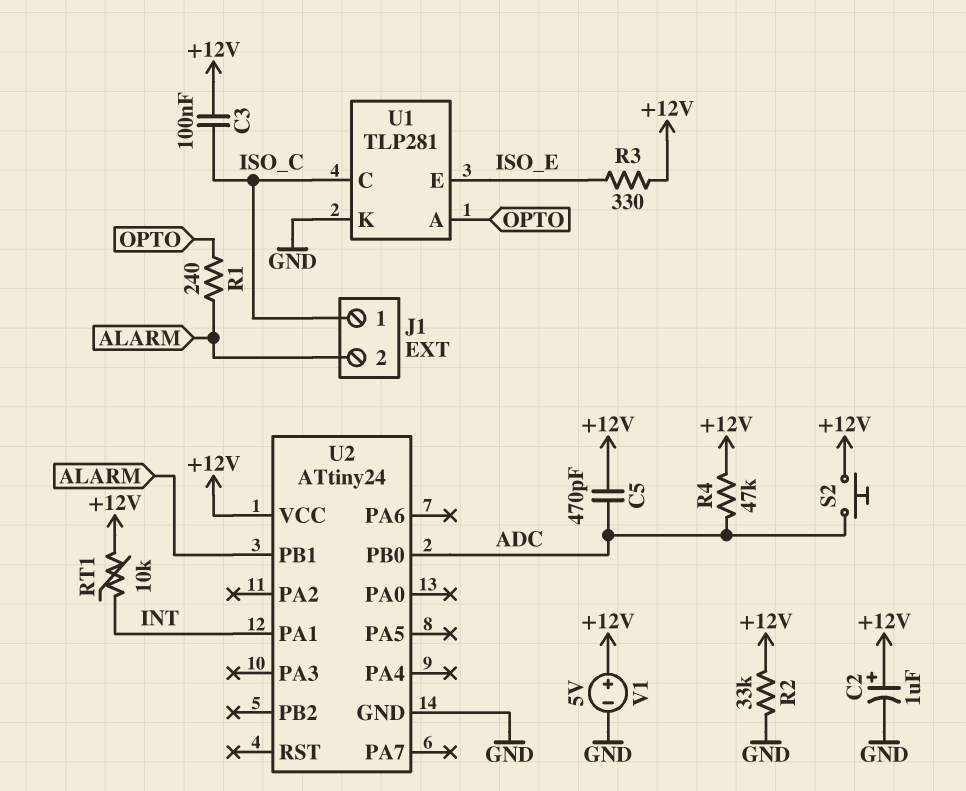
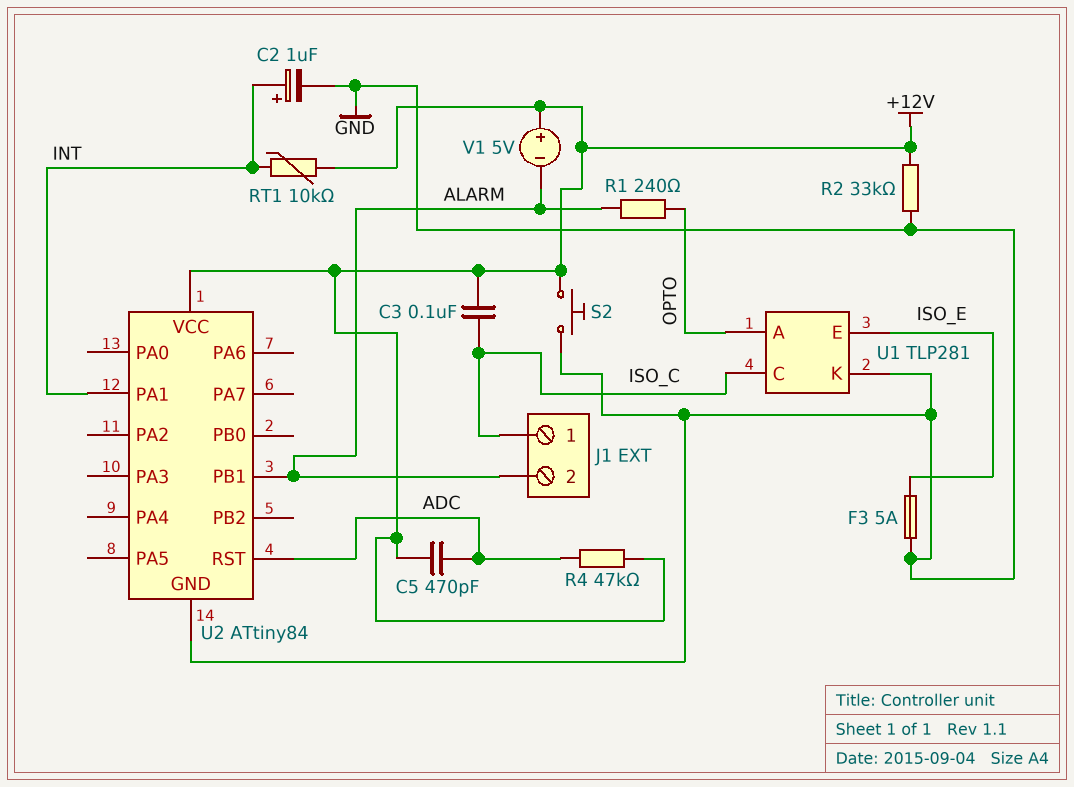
C2: 1uF (plus +12V, minus GND) -> 1uF (plus INT, minus GND)
F3: none -> 5A (GND, ISO_E)
R3: 330 (+12V, ISO_E) -> none
S2: button (+12V, ADC) -> button (+12V, GND)
U2: ATtiny24 -> ATtiny84
U2 pin PB0: ADC -> none
U2 pin RST: none -> ADC
V1: 5V (plus +12V, minus GND) -> 5V (plus +12V, minus ALARM)

